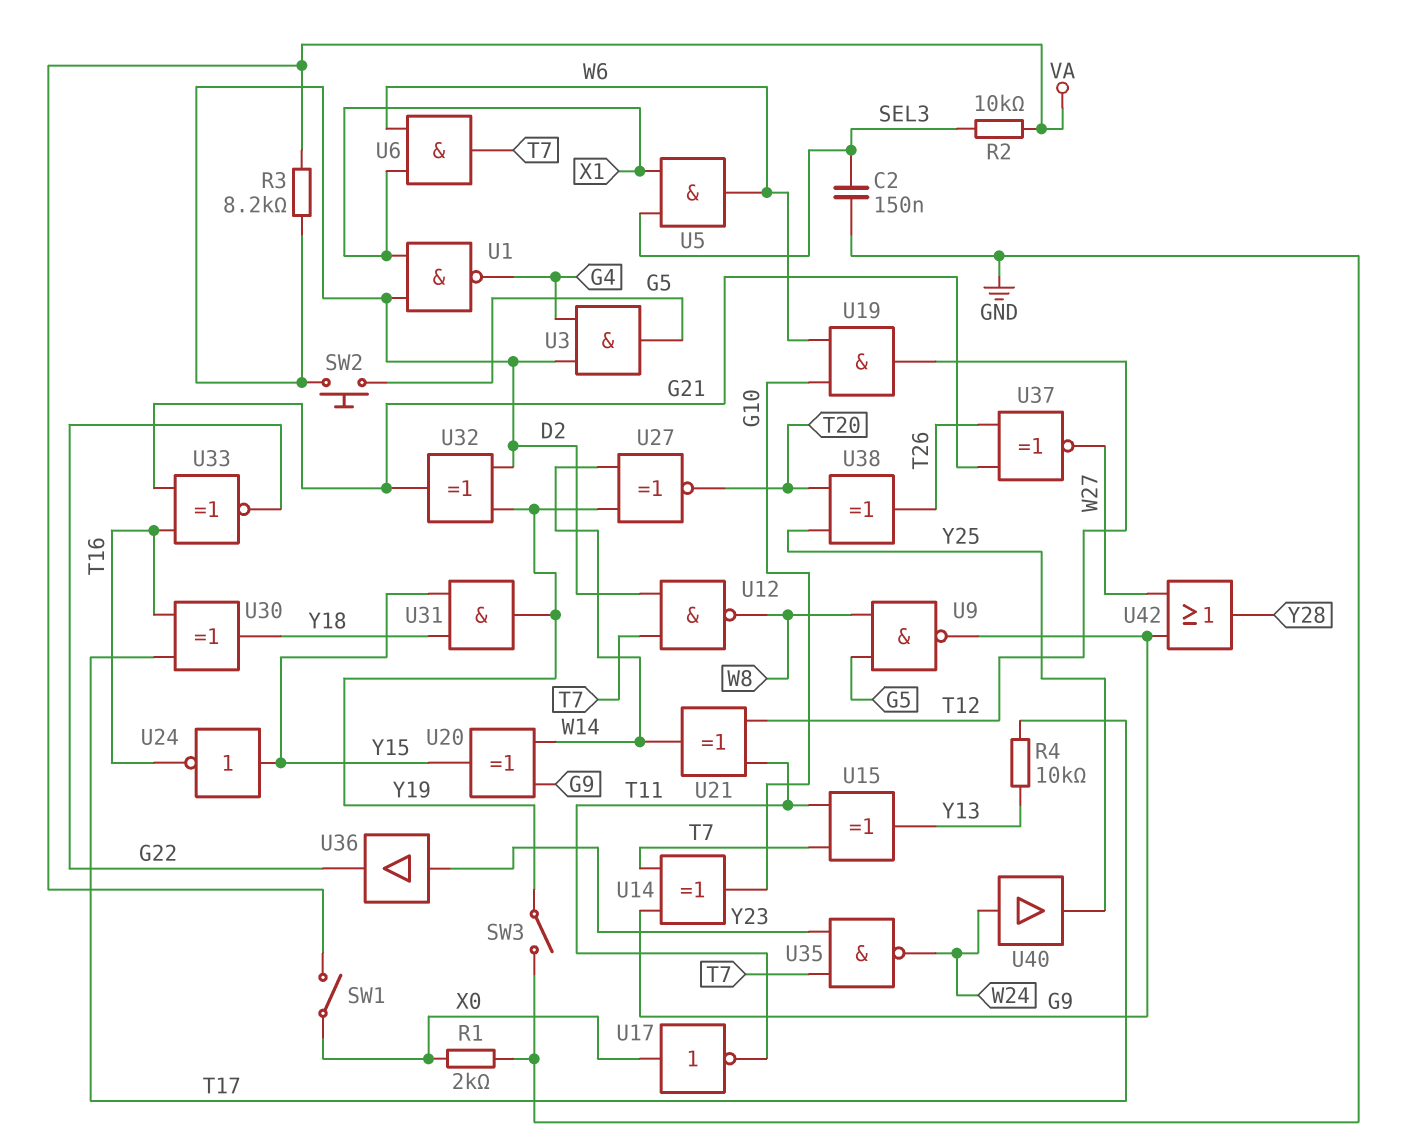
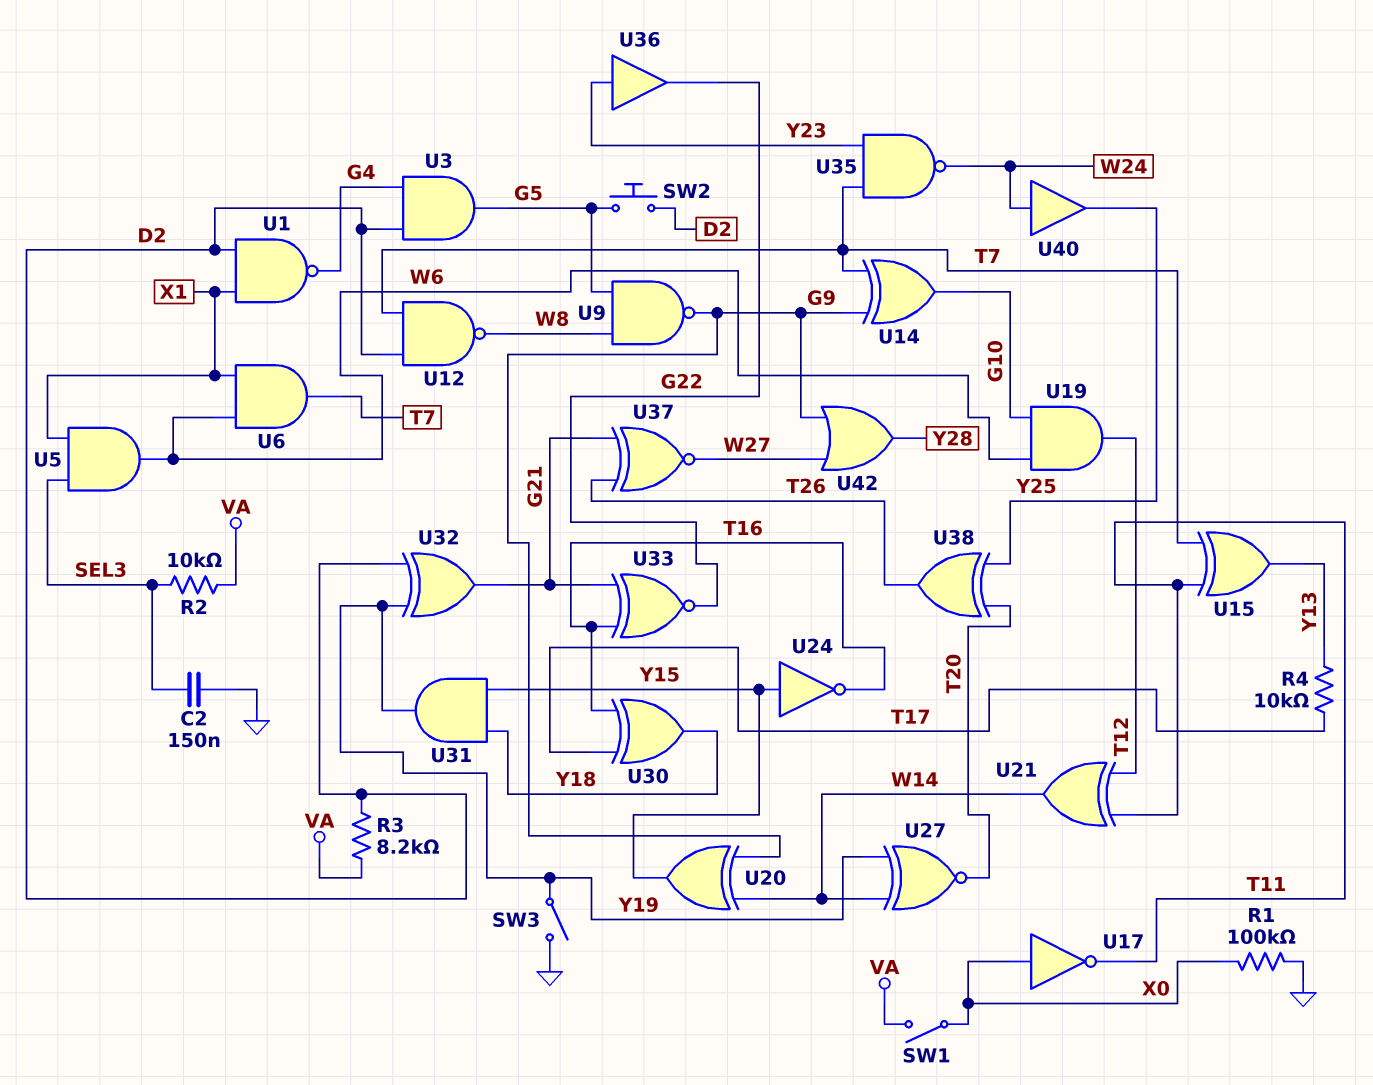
R1: 2k (GND, X0) -> 100k (GND, X0)

